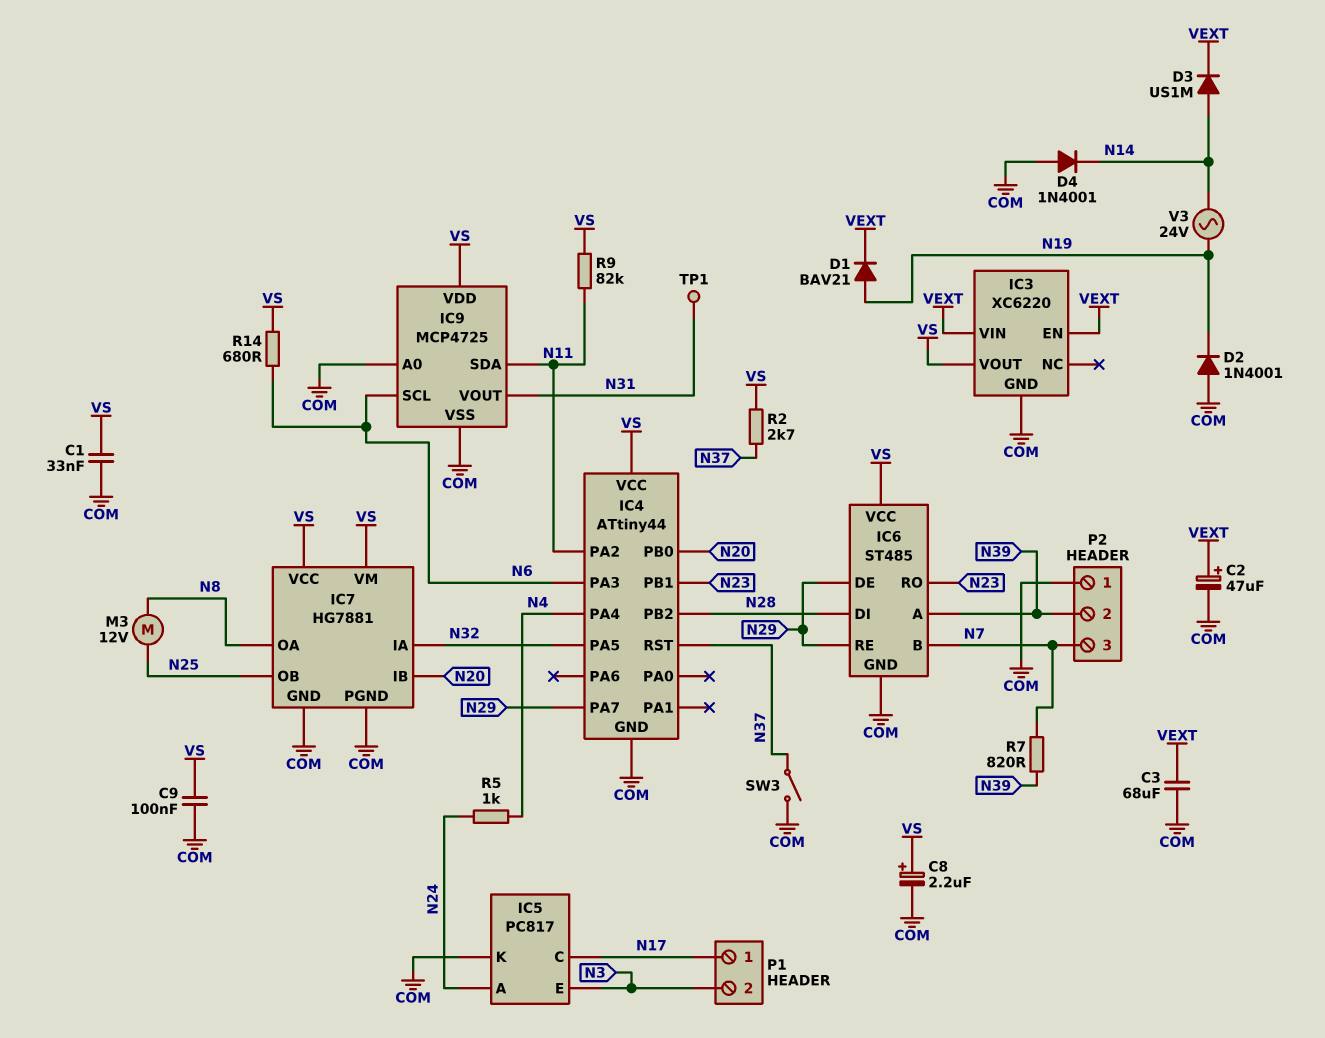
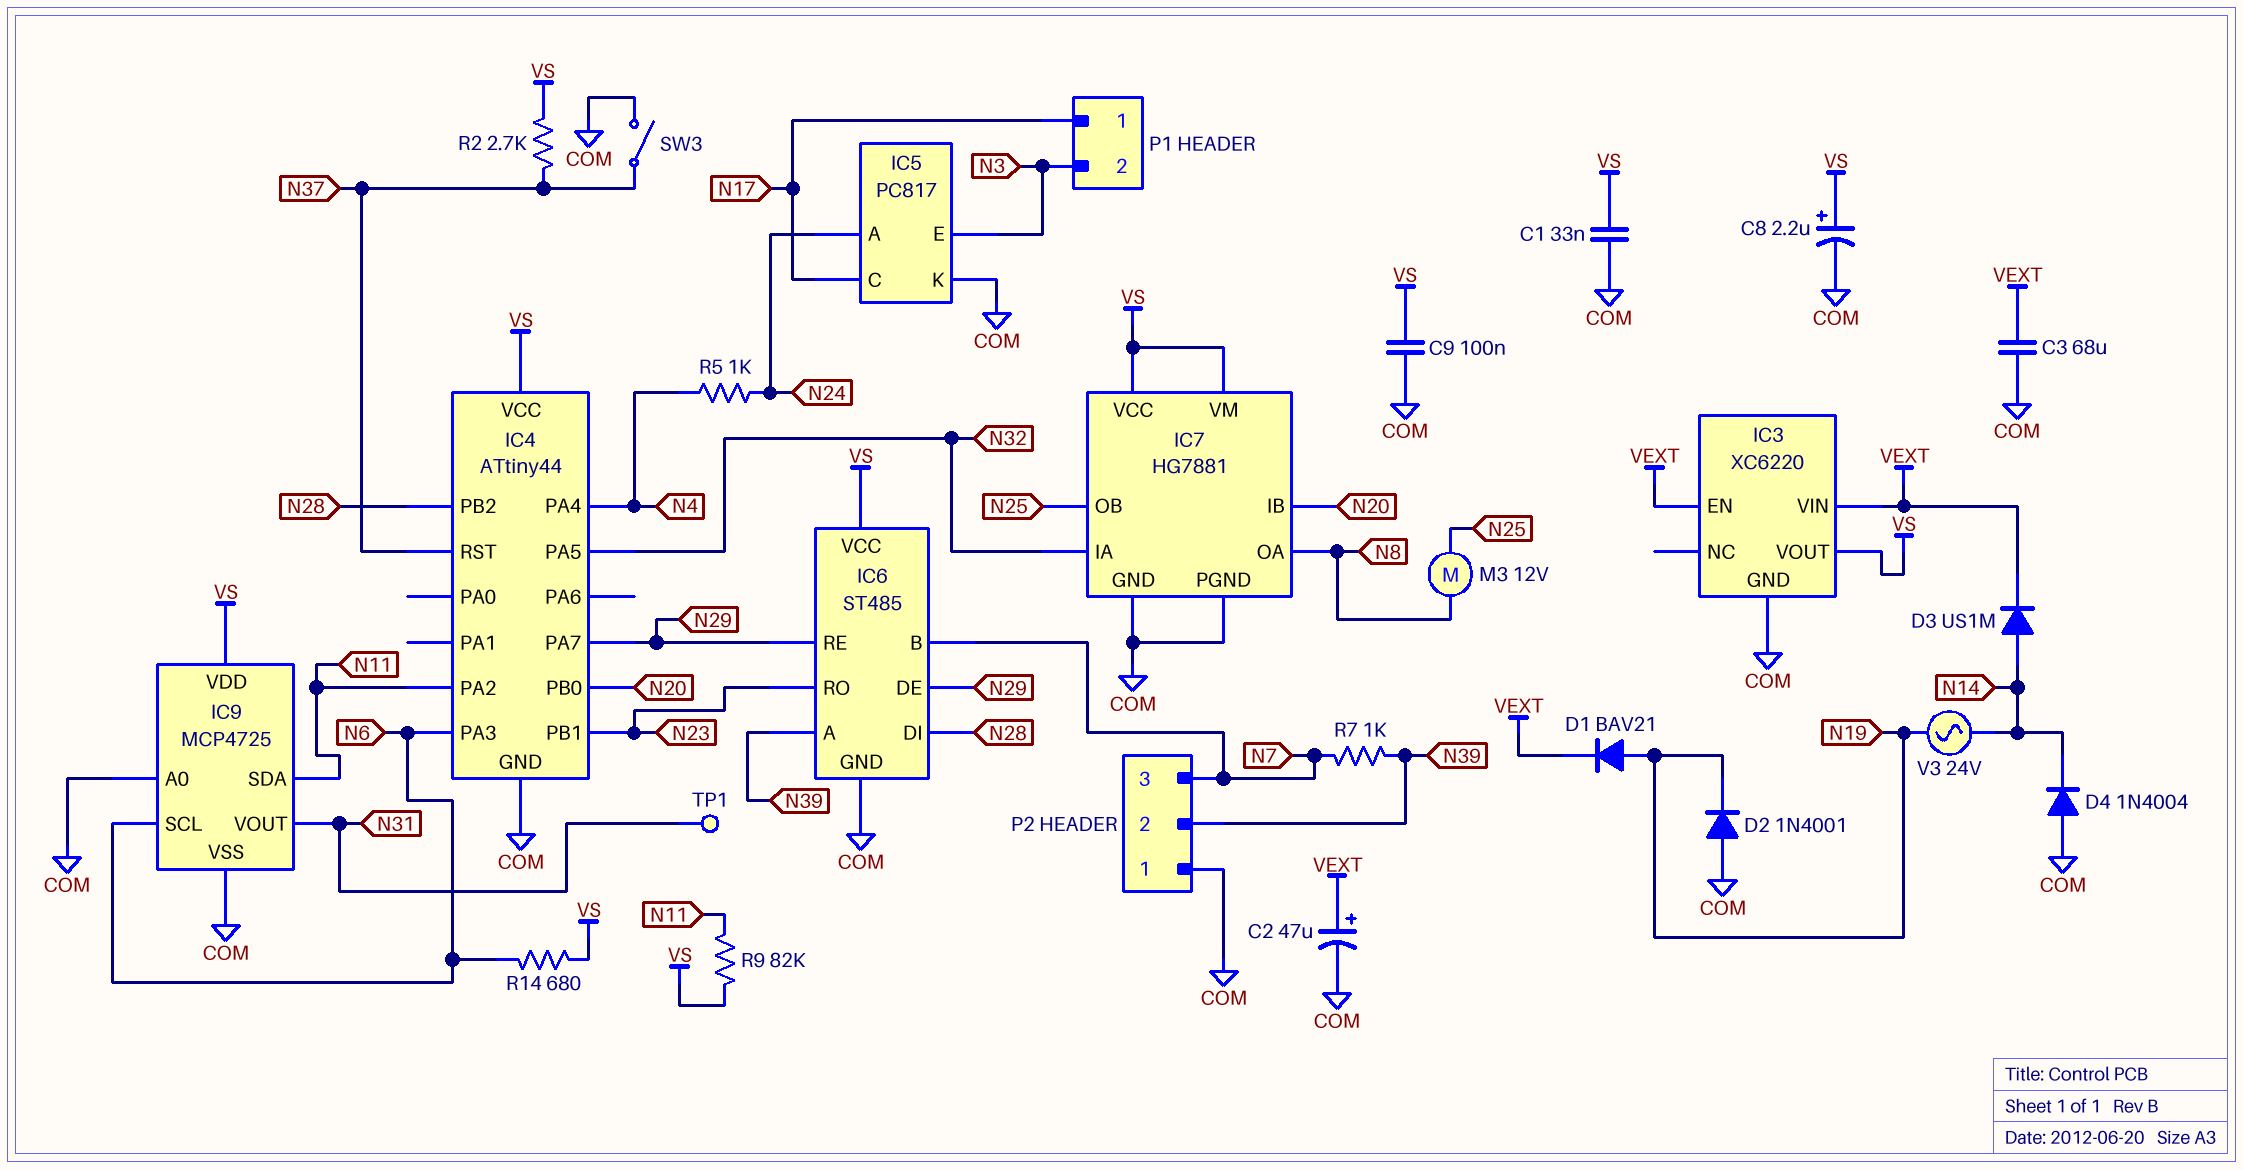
D4: diode 1N4001 (A COM, K N14) -> diode 1N4004 (A COM, K N14)
R7: 820 (N7, N39) -> 1k (N7, N39)

